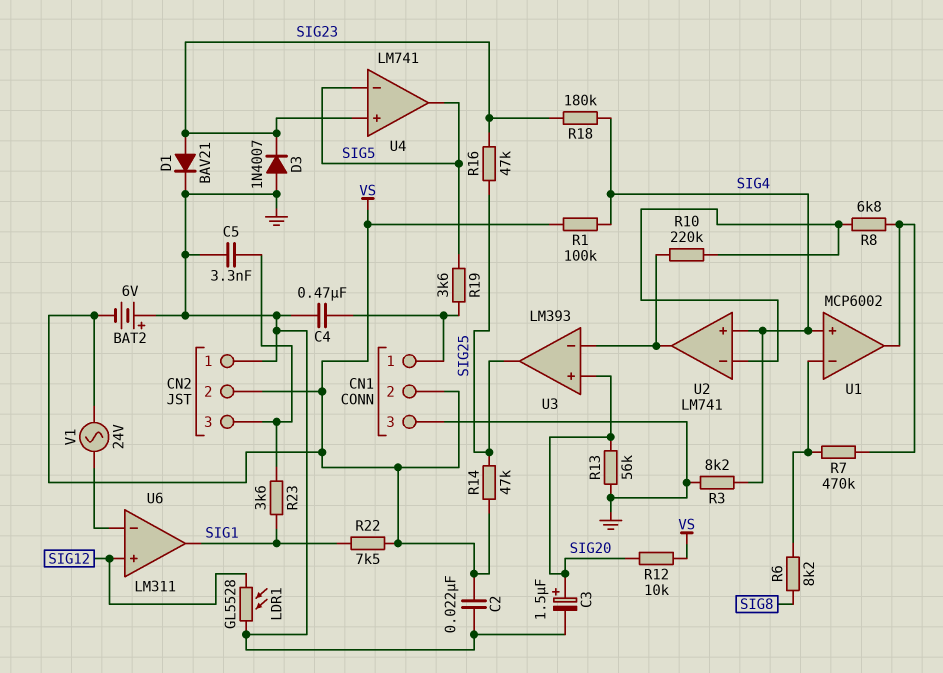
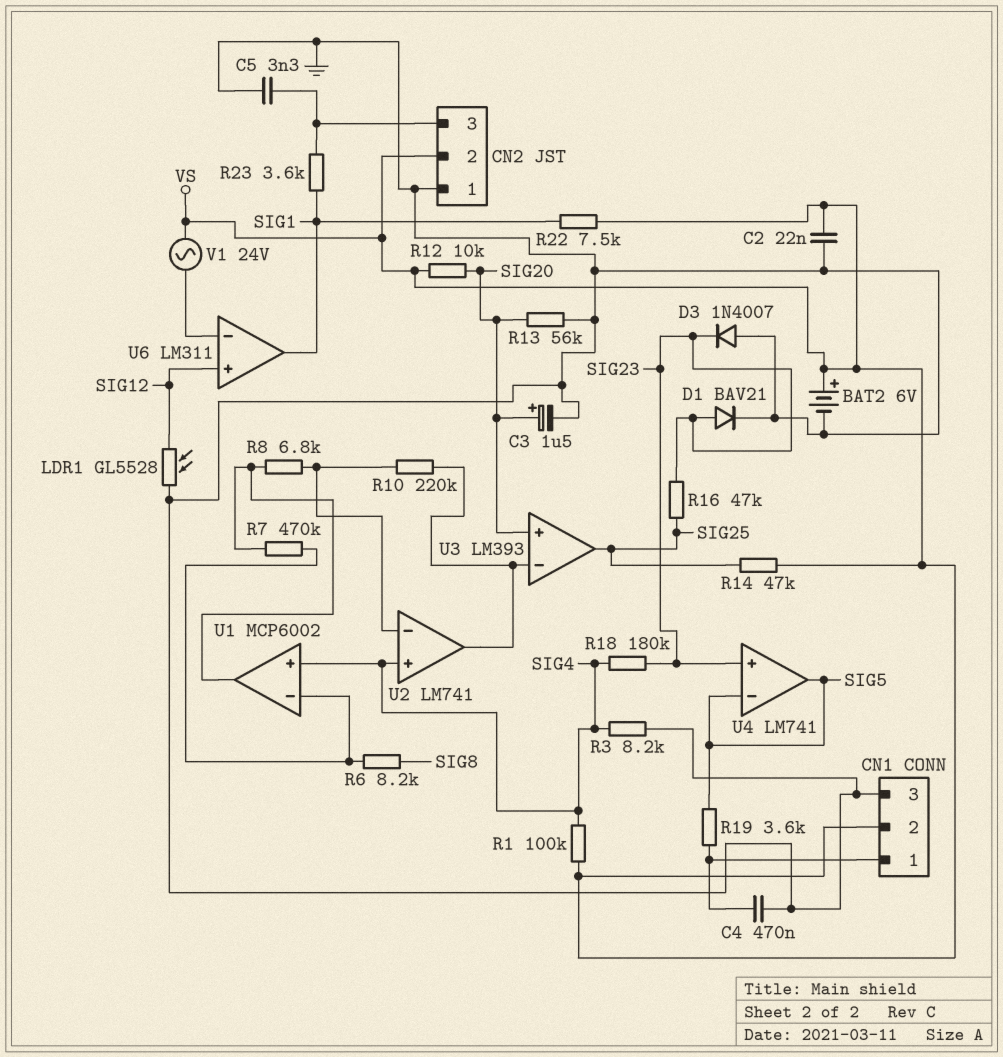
BAT2: 6V (plus GND, minus VS) -> 6V (plus VS, minus GND)

